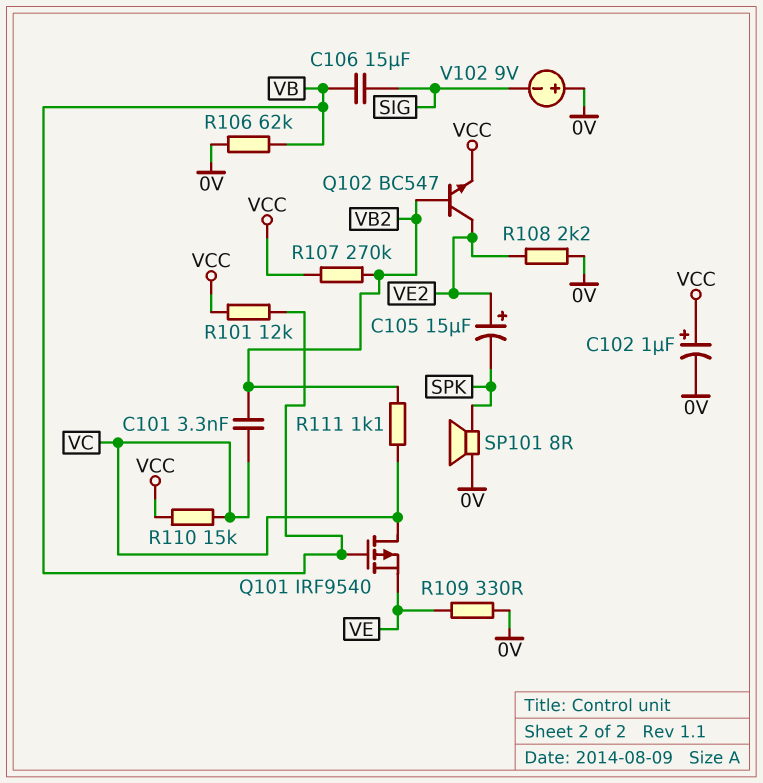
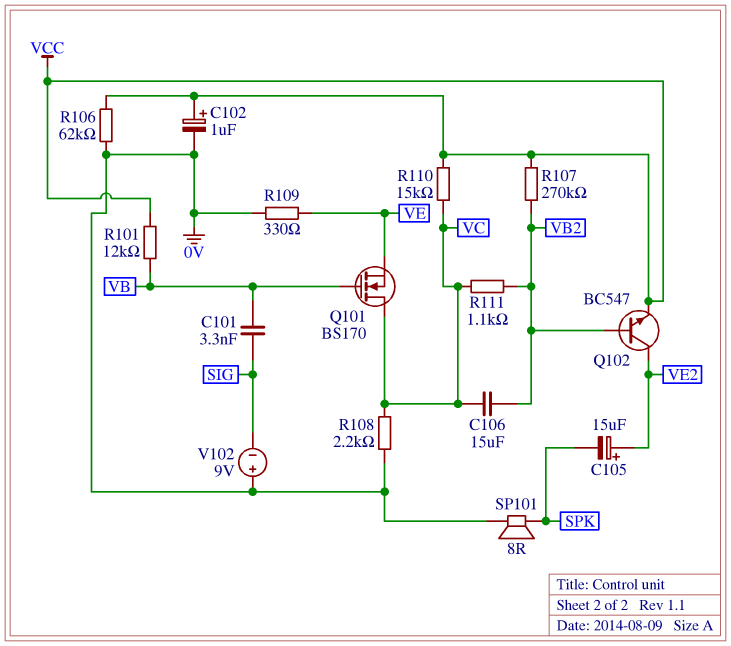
C101: 3.3nF (VB2, VC) -> 3.3nF (SIG, VB)
C106: 15uF (SIG, VB) -> 15uF (VB2, VC)
Q101: PMOS IRF9540 (G VB, D VC, S VE) -> NMOS BS170 (G VB, D VC, S VE)
R106: 62k (0V, VB) -> 62k (0V, VCC)
R108: 2.2k (0V, VE2) -> 2.2k (0V, VC)

